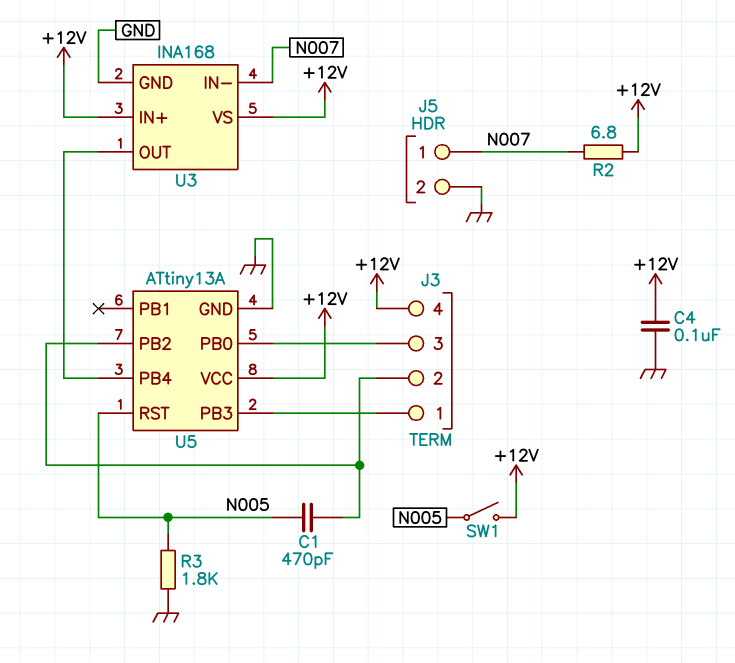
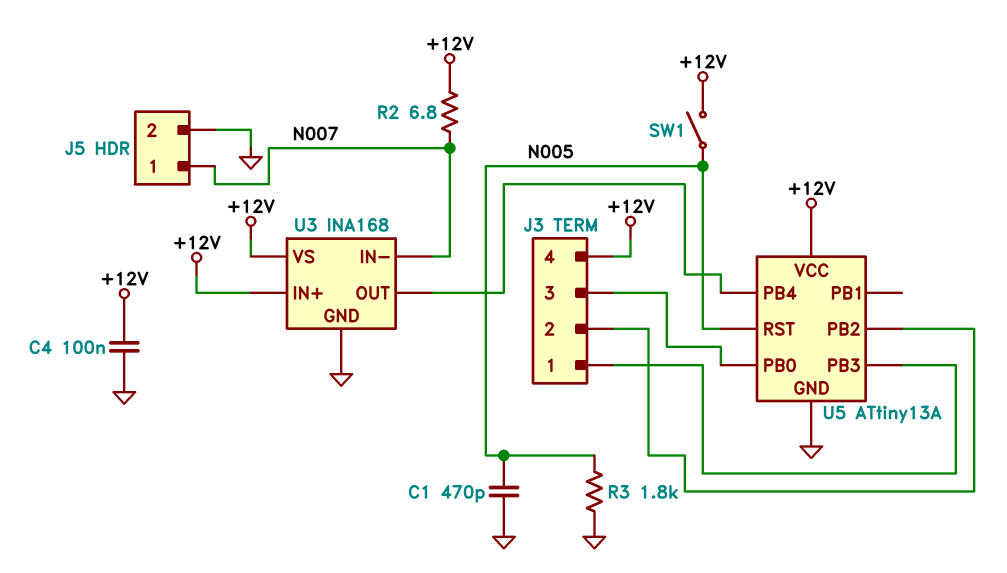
C1: 470pF (J3/2, N005) -> 470pF (GND, N005)

